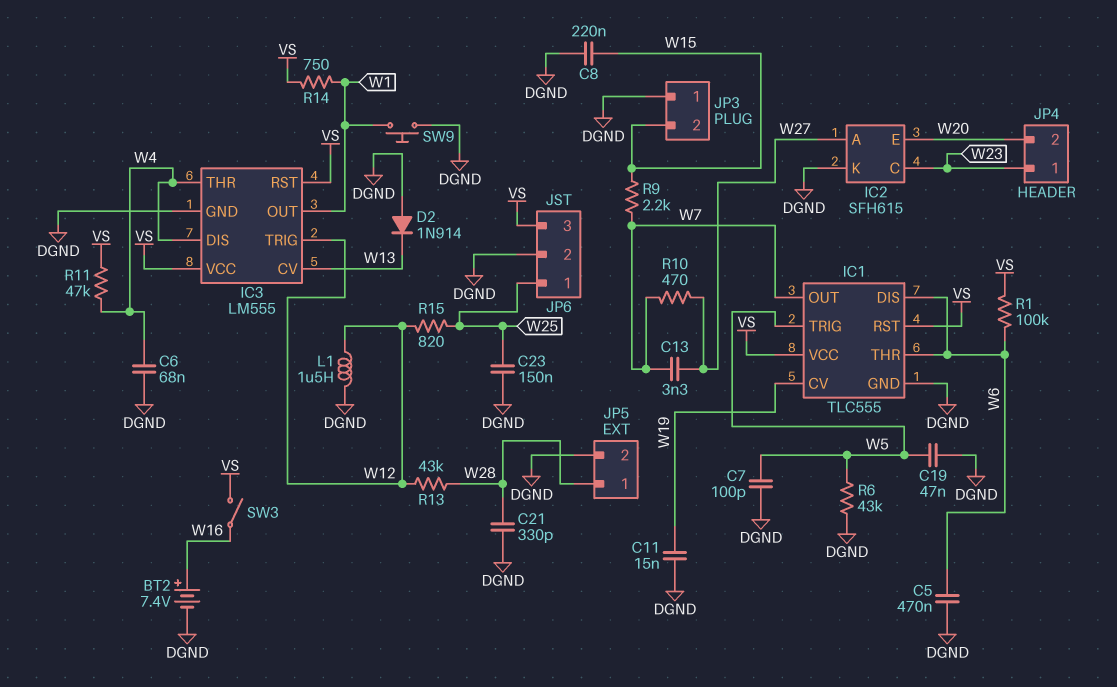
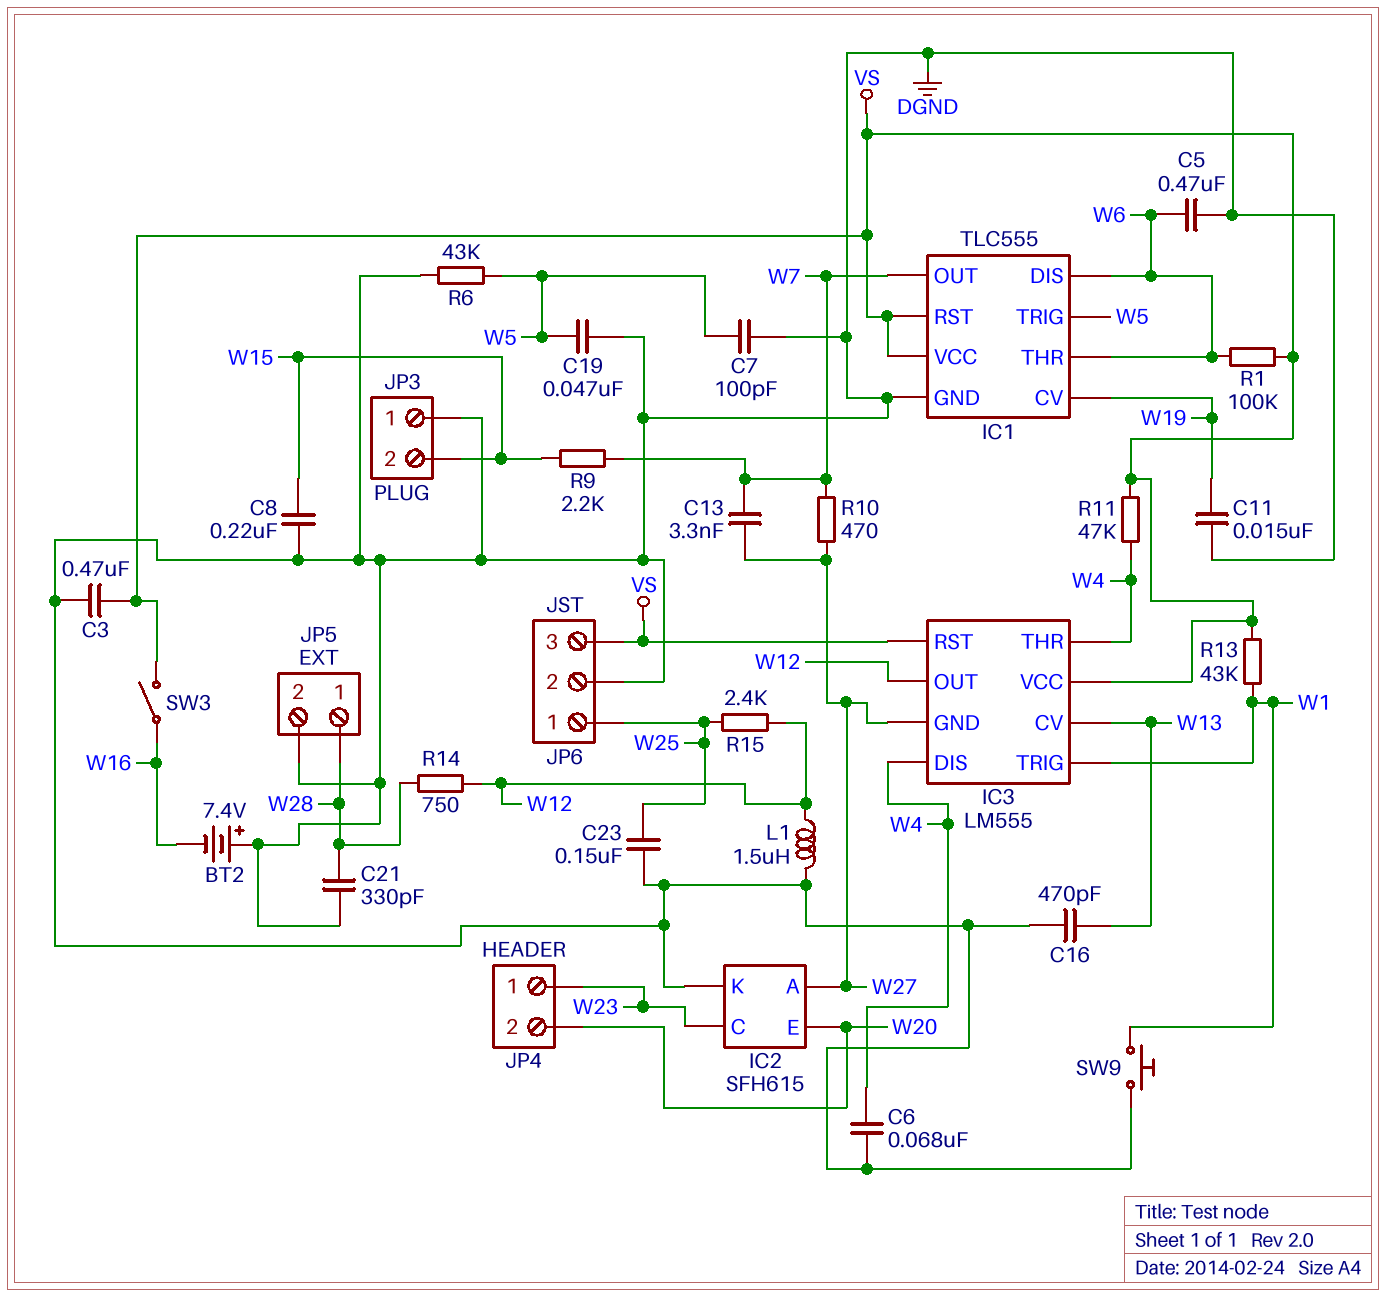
BT2: 7.4V (plus W16, minus DGND) -> 7.4V (plus DGND, minus W16)
C3: none -> 470nF (DGND, VS)
C16: none -> 470pF (DGND, W13)
D2: diode 1N914 (A DGND, K W13) -> none
IC3 pin GND: DGND -> W27
IC3 pin OUT: W1 -> W12
IC3 pin TRIG: W12 -> W1
R13: 43k (W12, W28) -> 43k (VS, W1)
R14: 750 (VS, W1) -> 750 (W12, W28)
R15: 820 (W12, W25) -> 2.4k (W12, W25)

